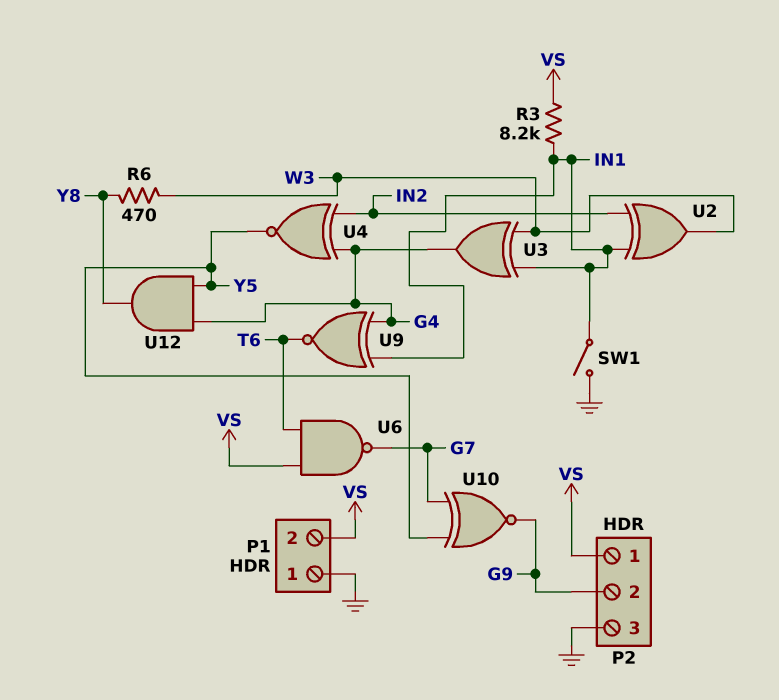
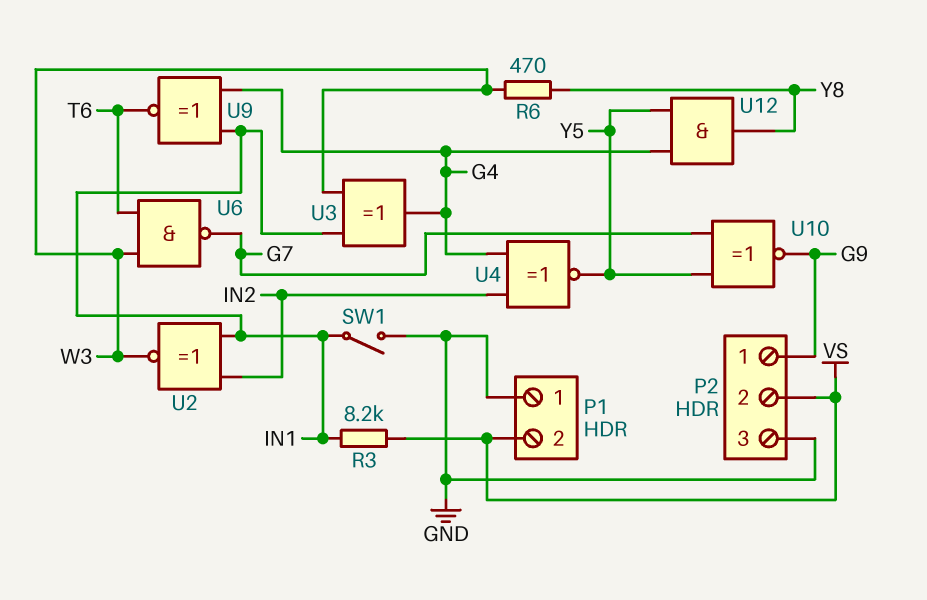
P2 pin 1: VS -> G9
P2 pin 2: G9 -> VS
U2: XOR (in IN1, in IN2, out W3) -> XNOR (in IN1, in IN2, out W3)
U6: NAND (in T6, in VS, out G7) -> NAND (in T6, in W3, out G7)

